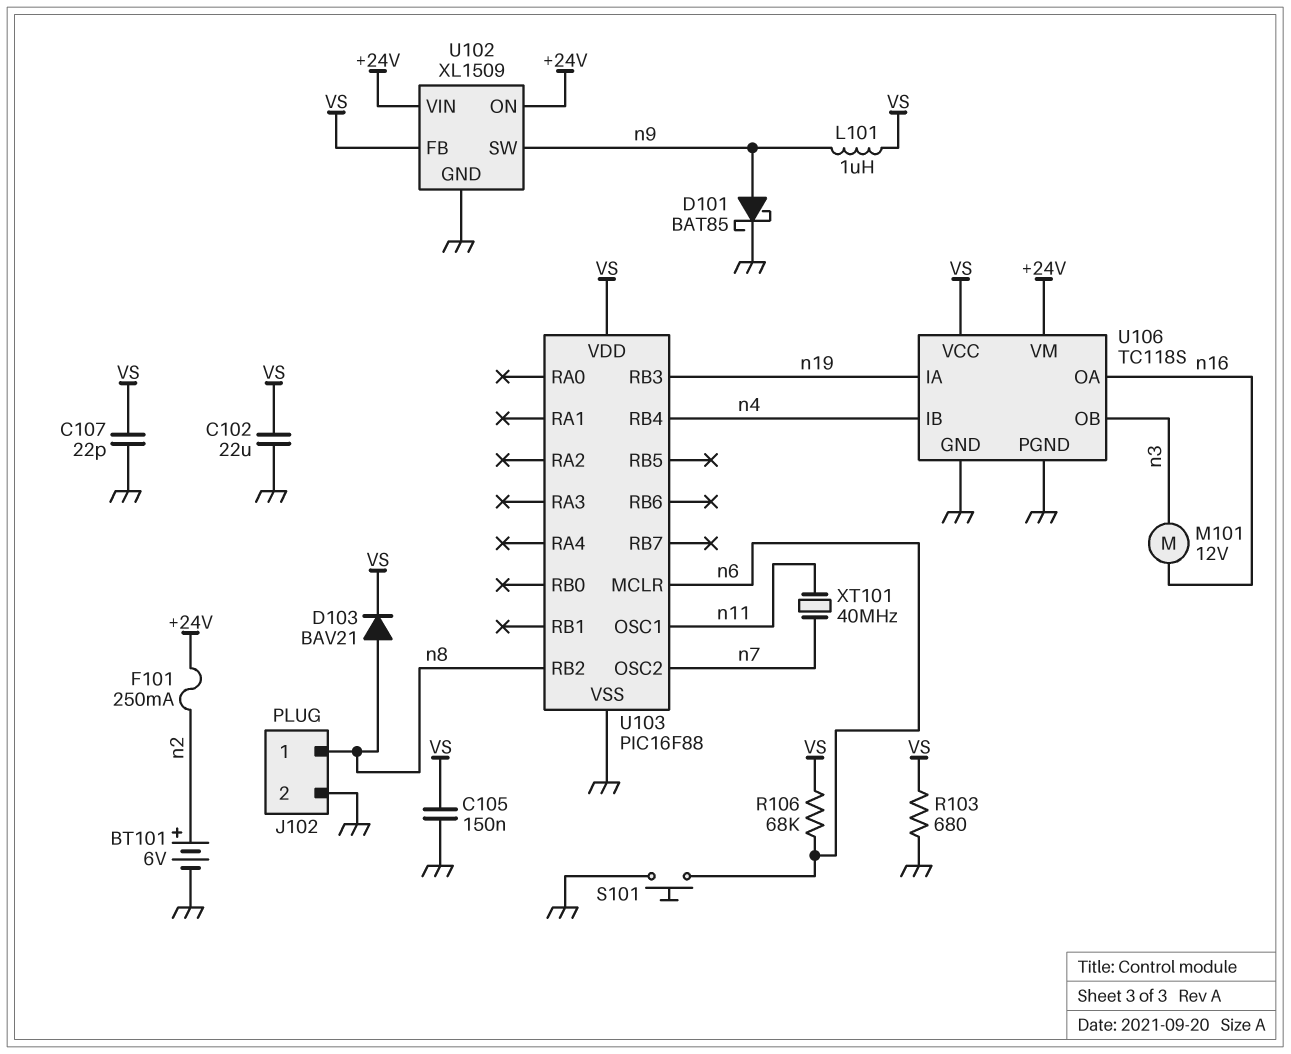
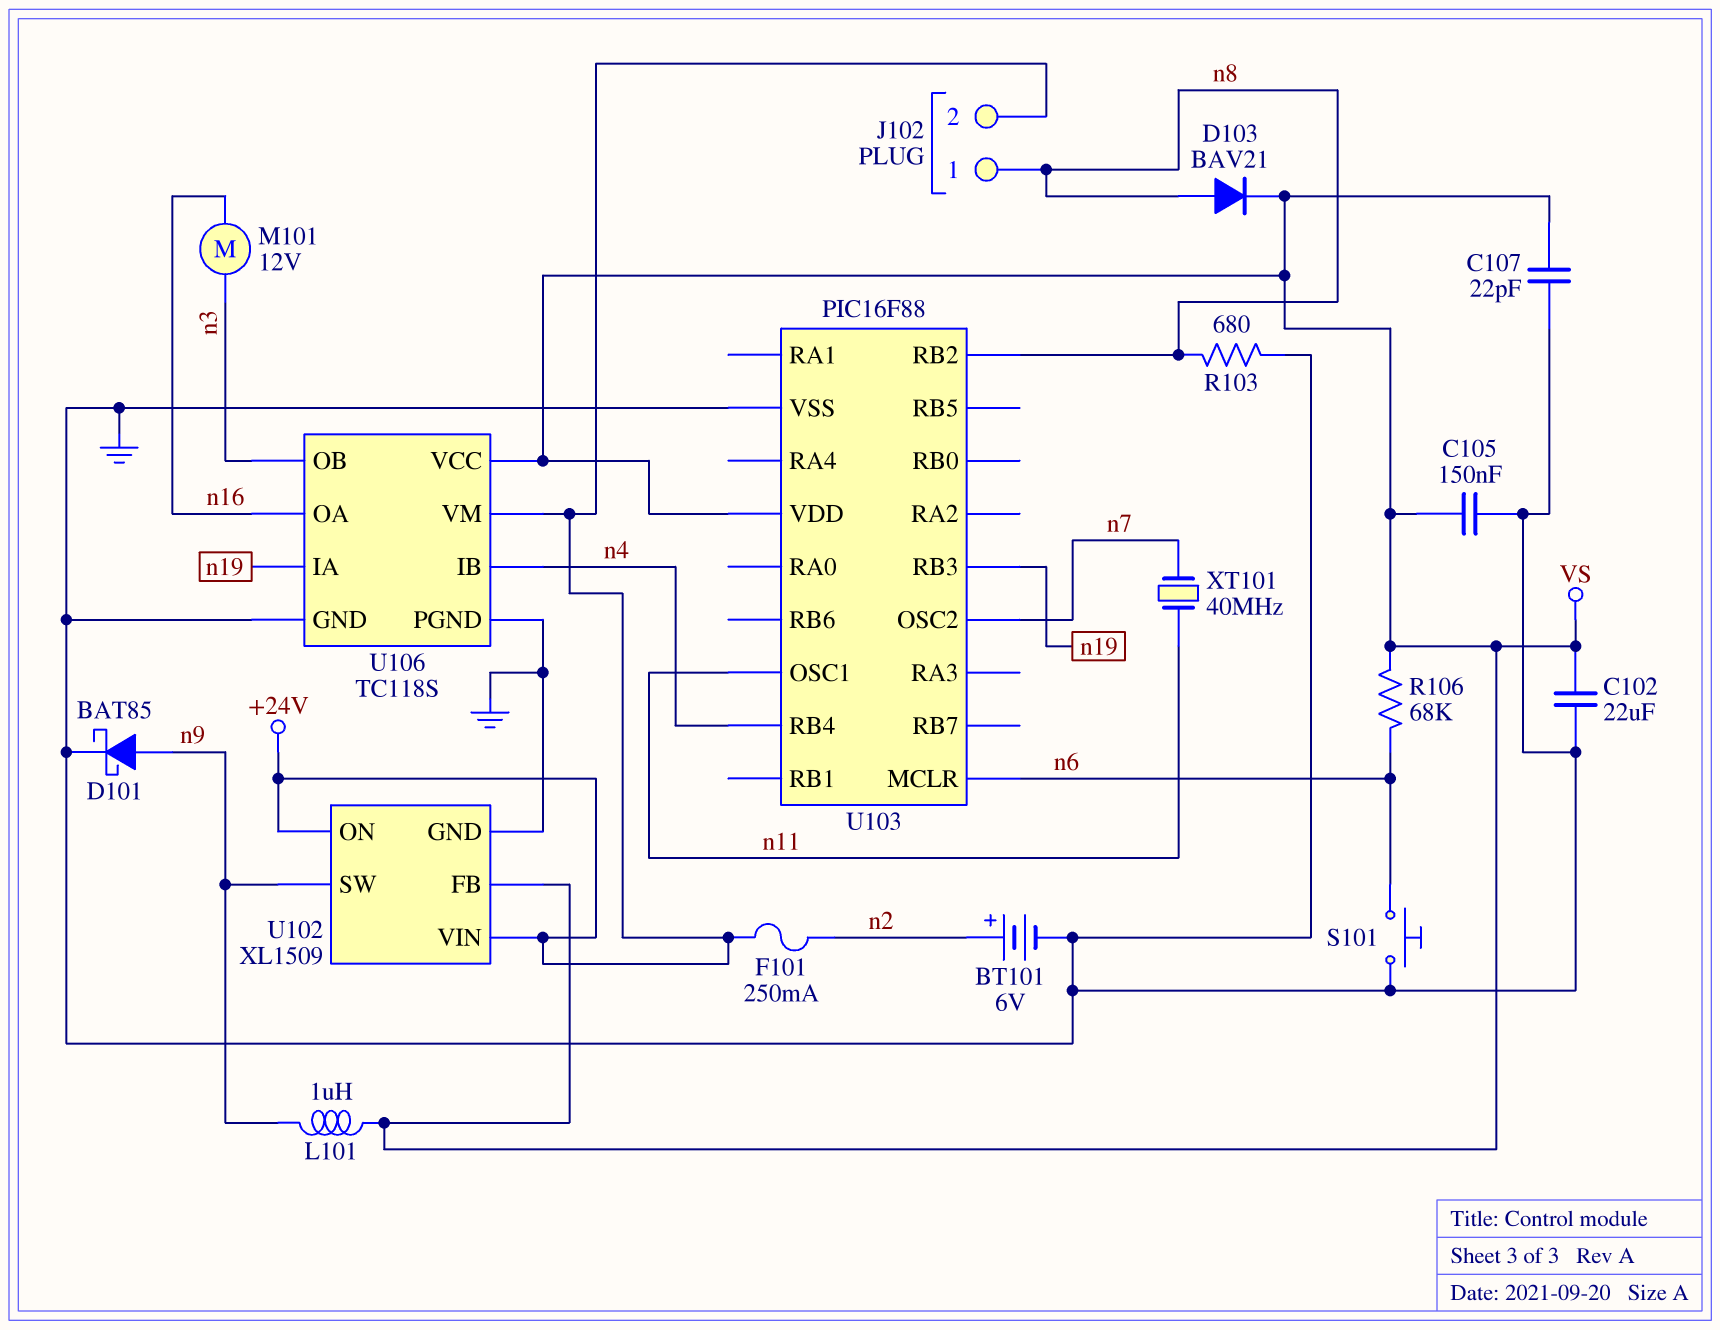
J102 pin 2: GND -> +24V
R103: 680 (GND, VS) -> 680 (GND, n8)

